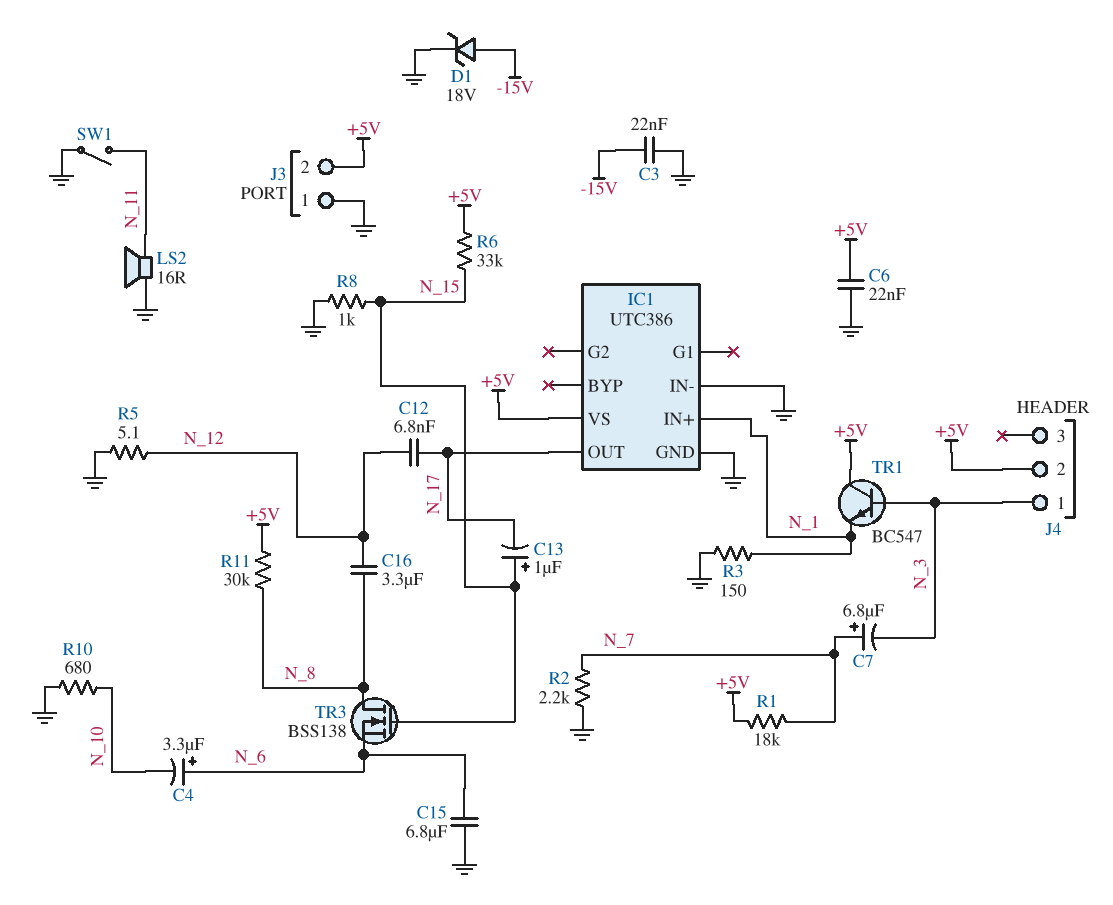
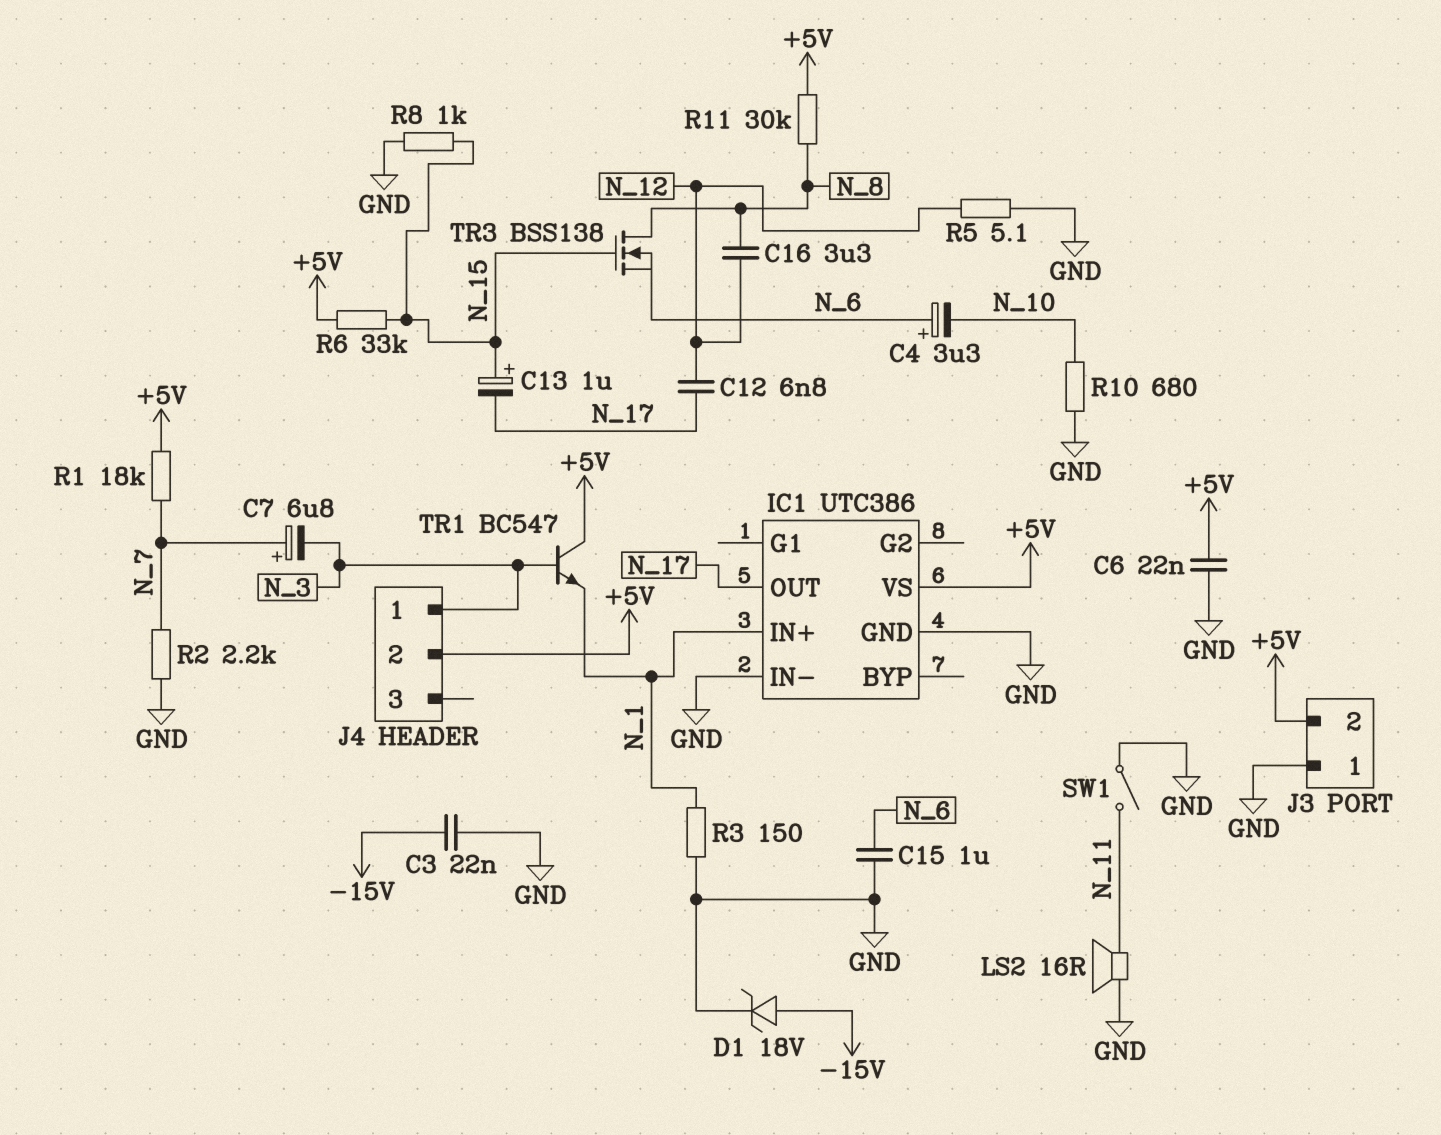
C15: 6.8uF (GND, N_6) -> 1uF (GND, N_6)

